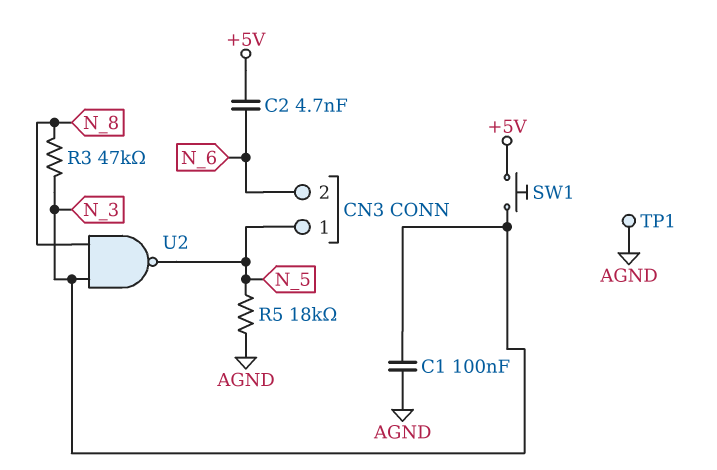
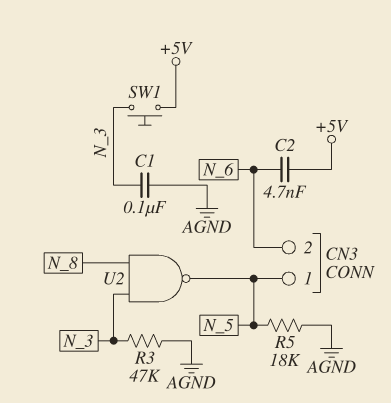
R3: 47k (N_3, N_8) -> 47k (AGND, N_3)
TP1: test point (AGND) -> none

